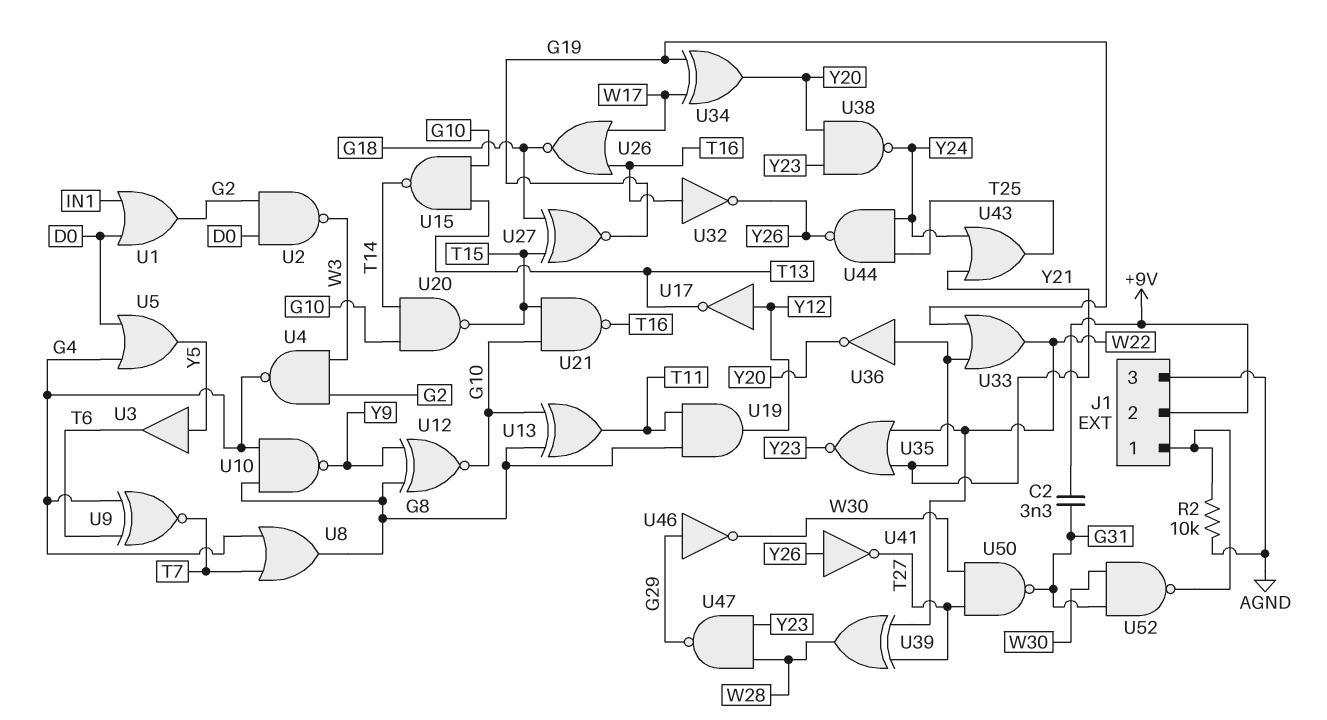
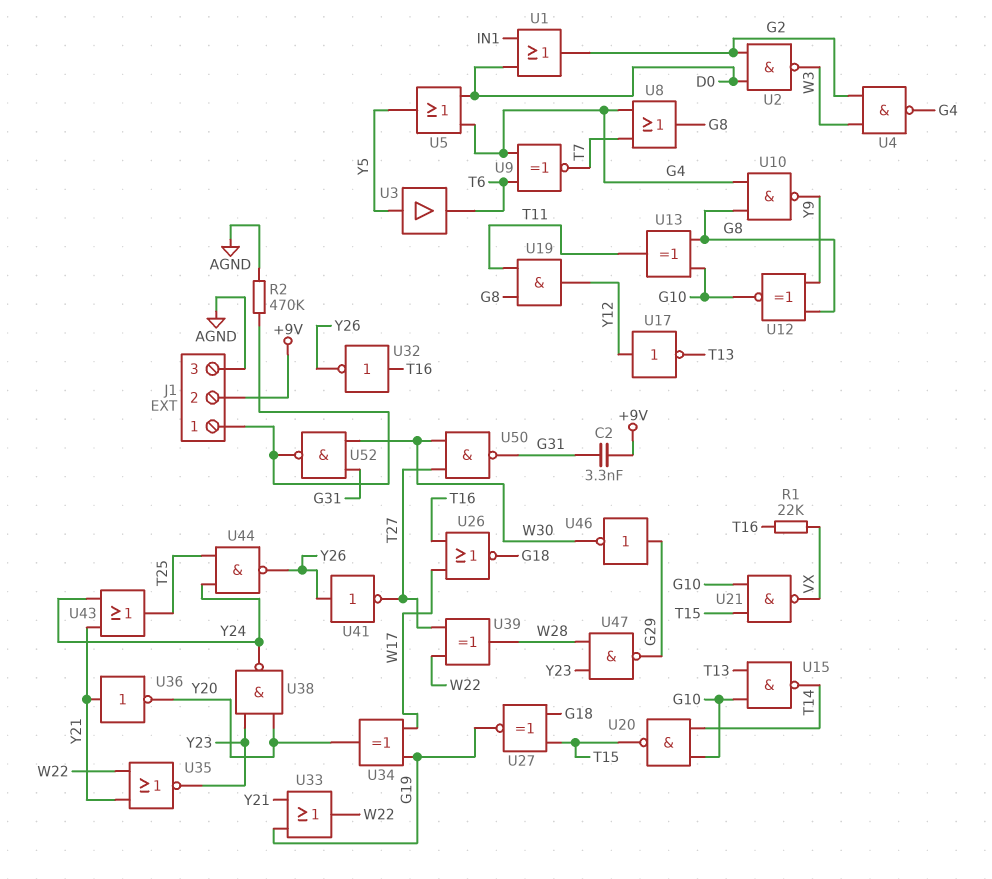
R1: none -> 22k (T16, VX)
R2: 10k (AGND, J1/1) -> 470k (AGND, J1/1)
U21: NAND (in G10, in T15, out T16) -> NAND (in G10, in T15, out VX)

